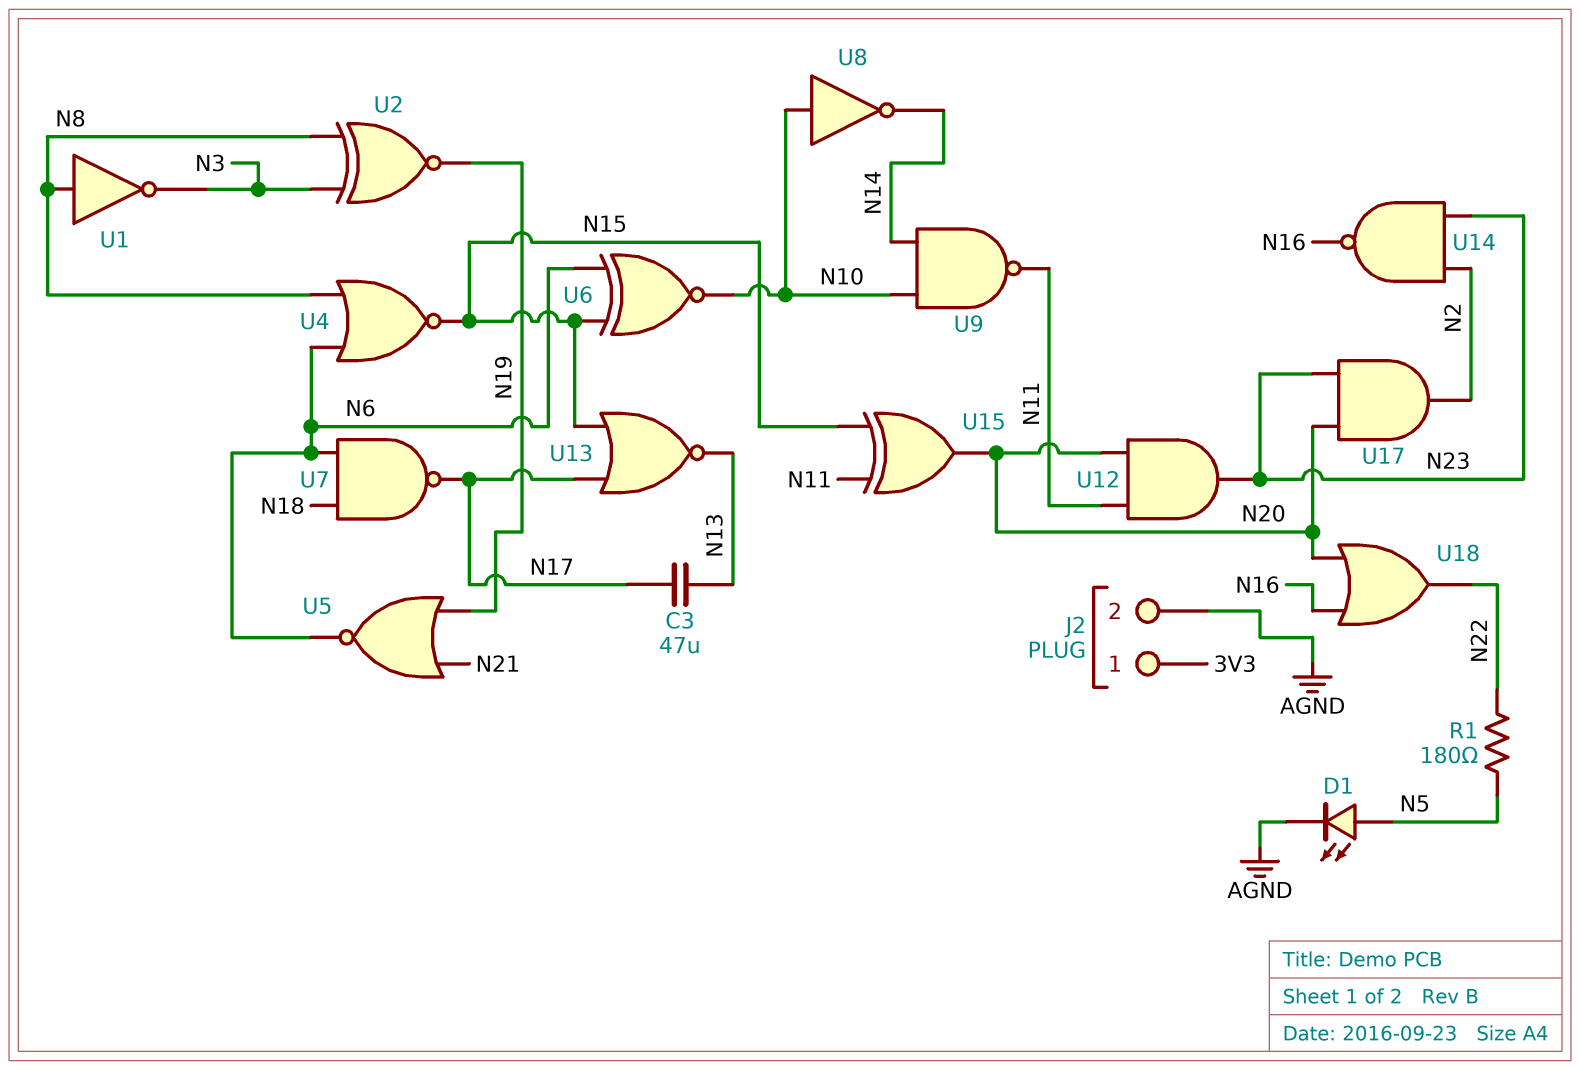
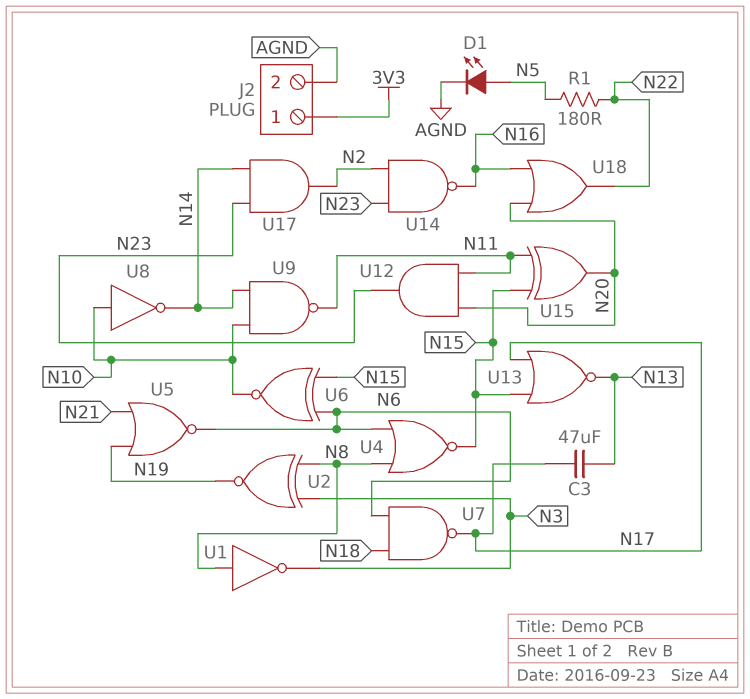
U17: AND (in N20, in N23, out N2) -> AND (in N14, in N23, out N2)

